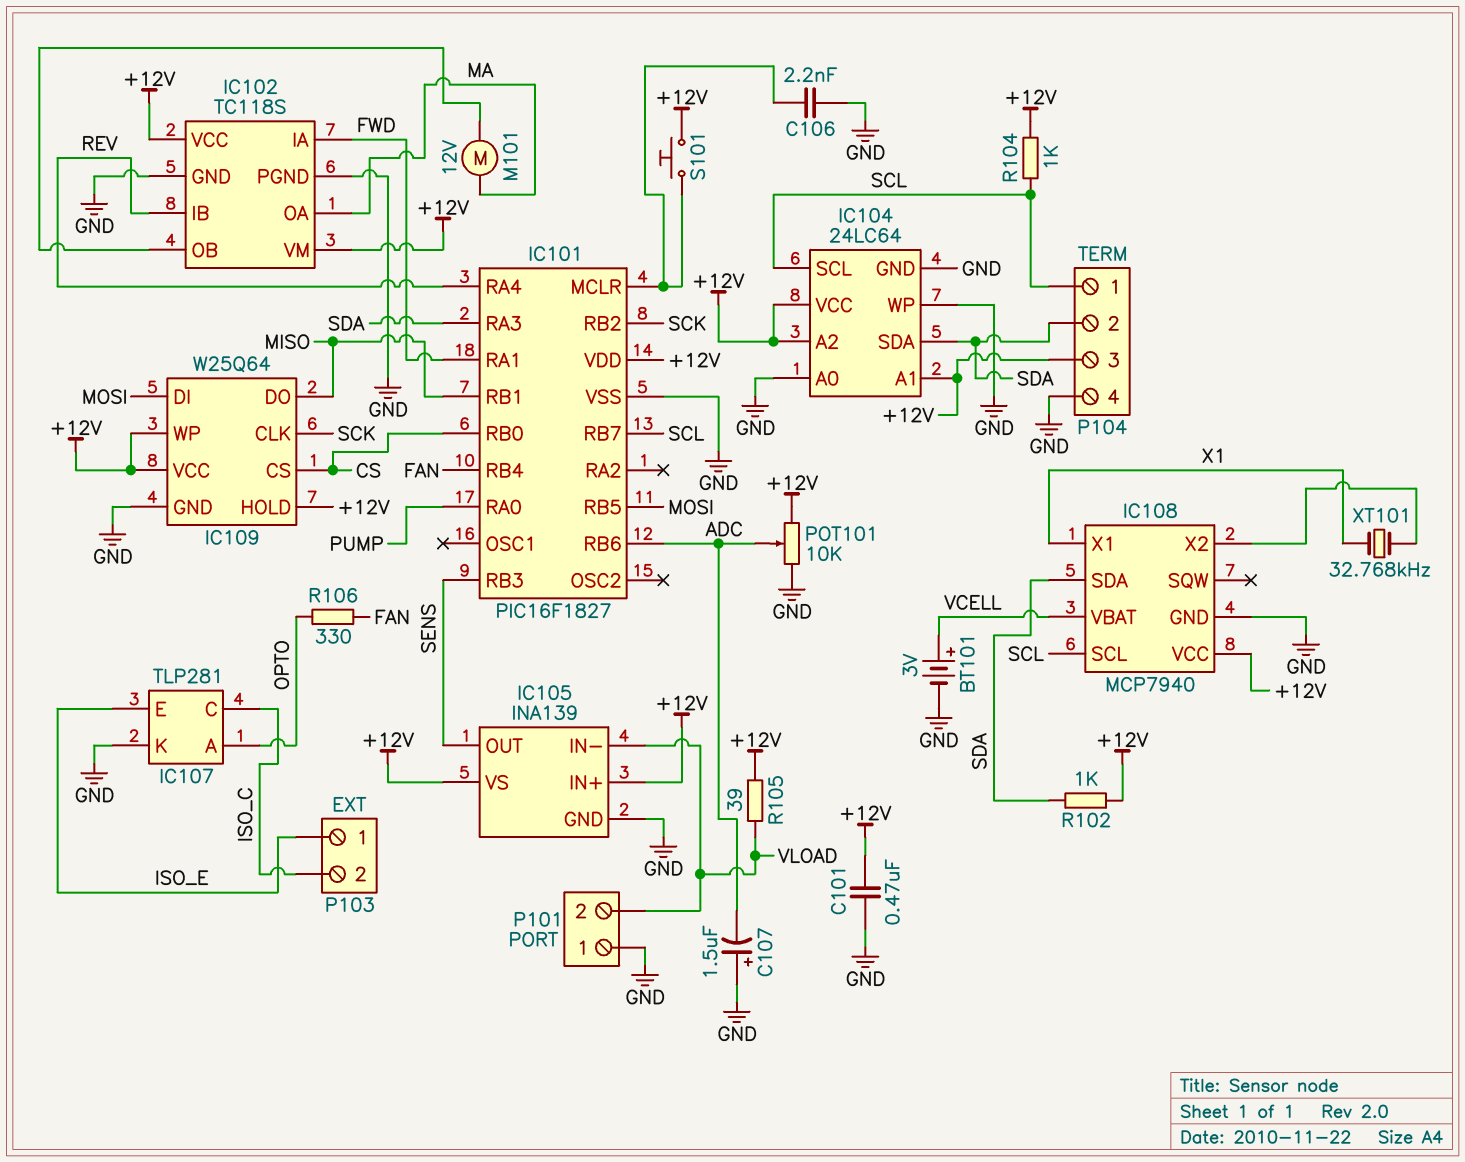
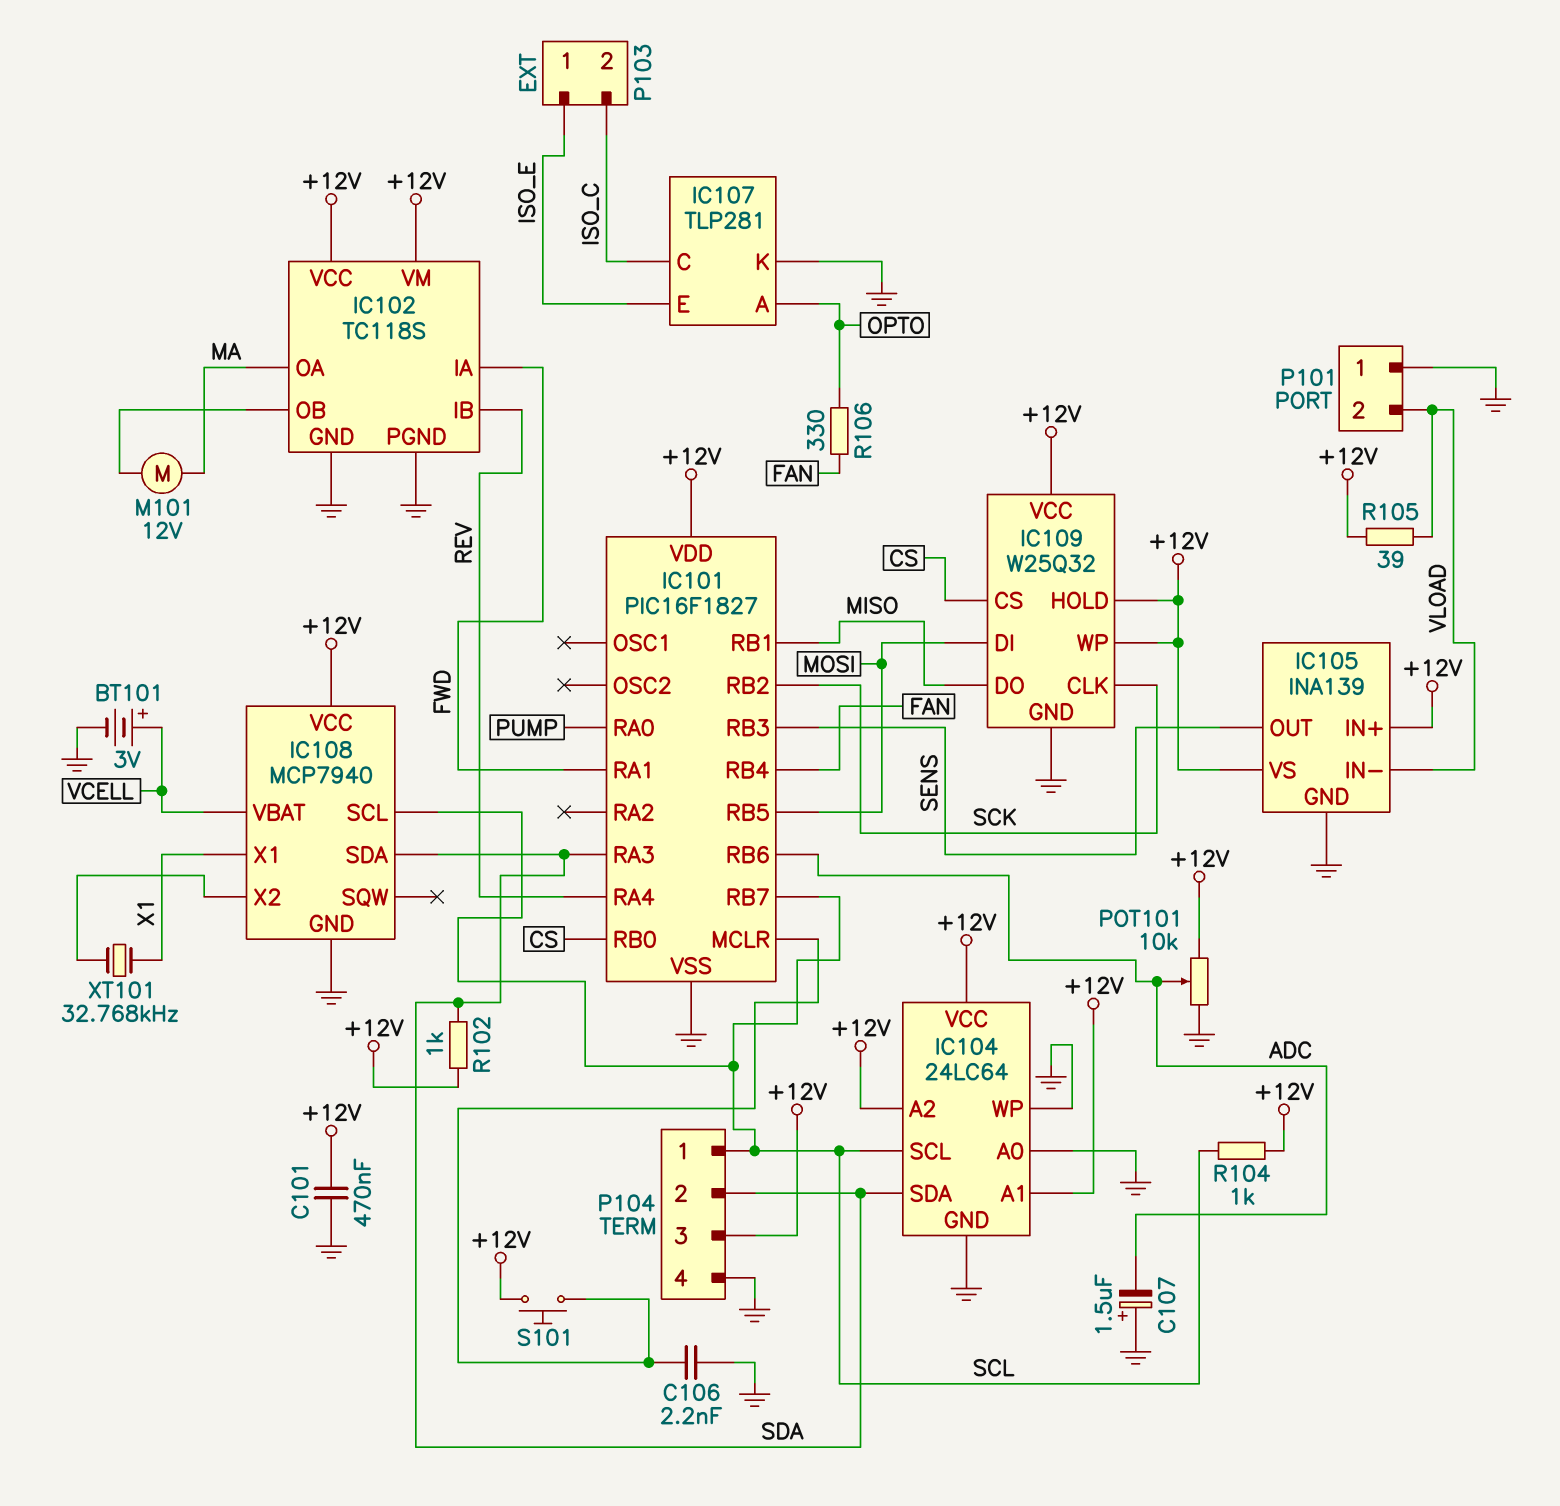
IC109: W25Q64 -> W25Q32

